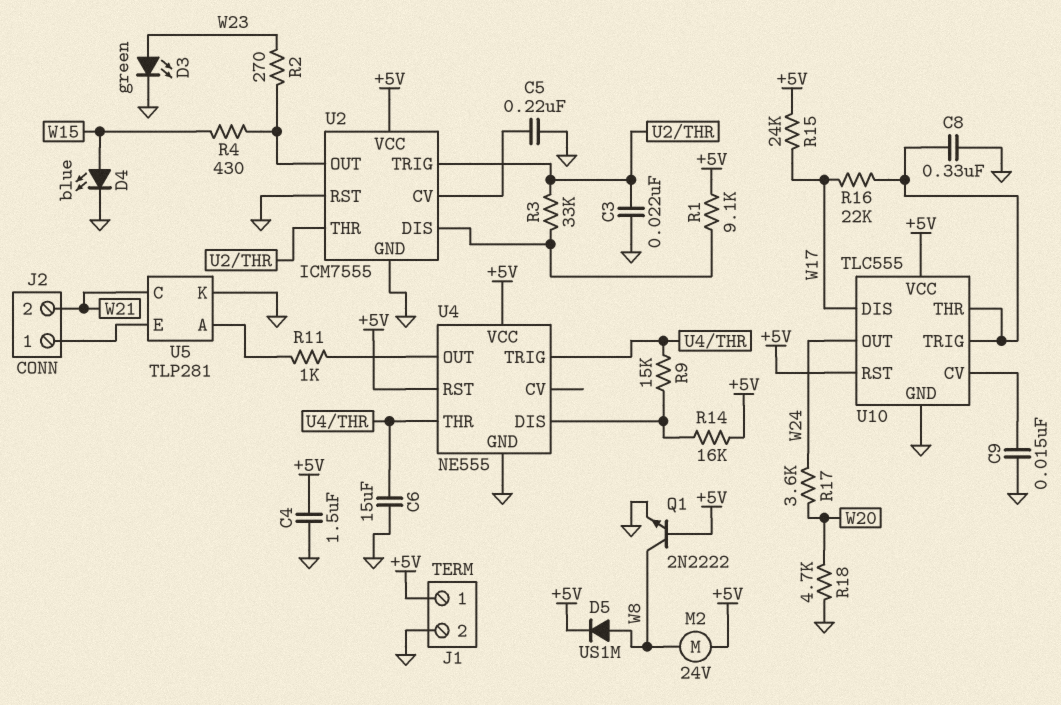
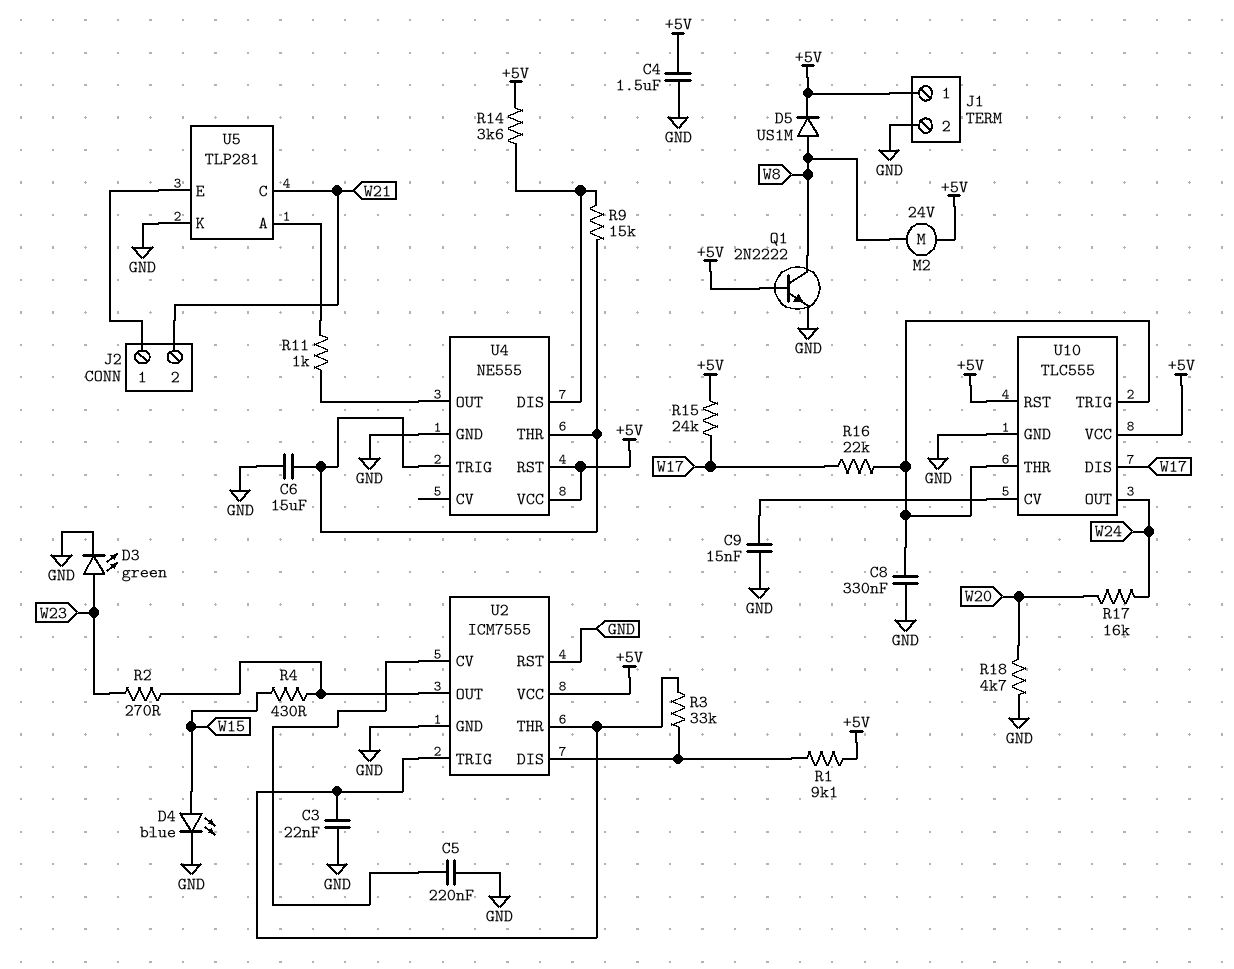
R14: 16k (+5V, U4/DIS) -> 3.6k (+5V, U4/DIS)
R17: 3.6k (W20, W24) -> 16k (W20, W24)

